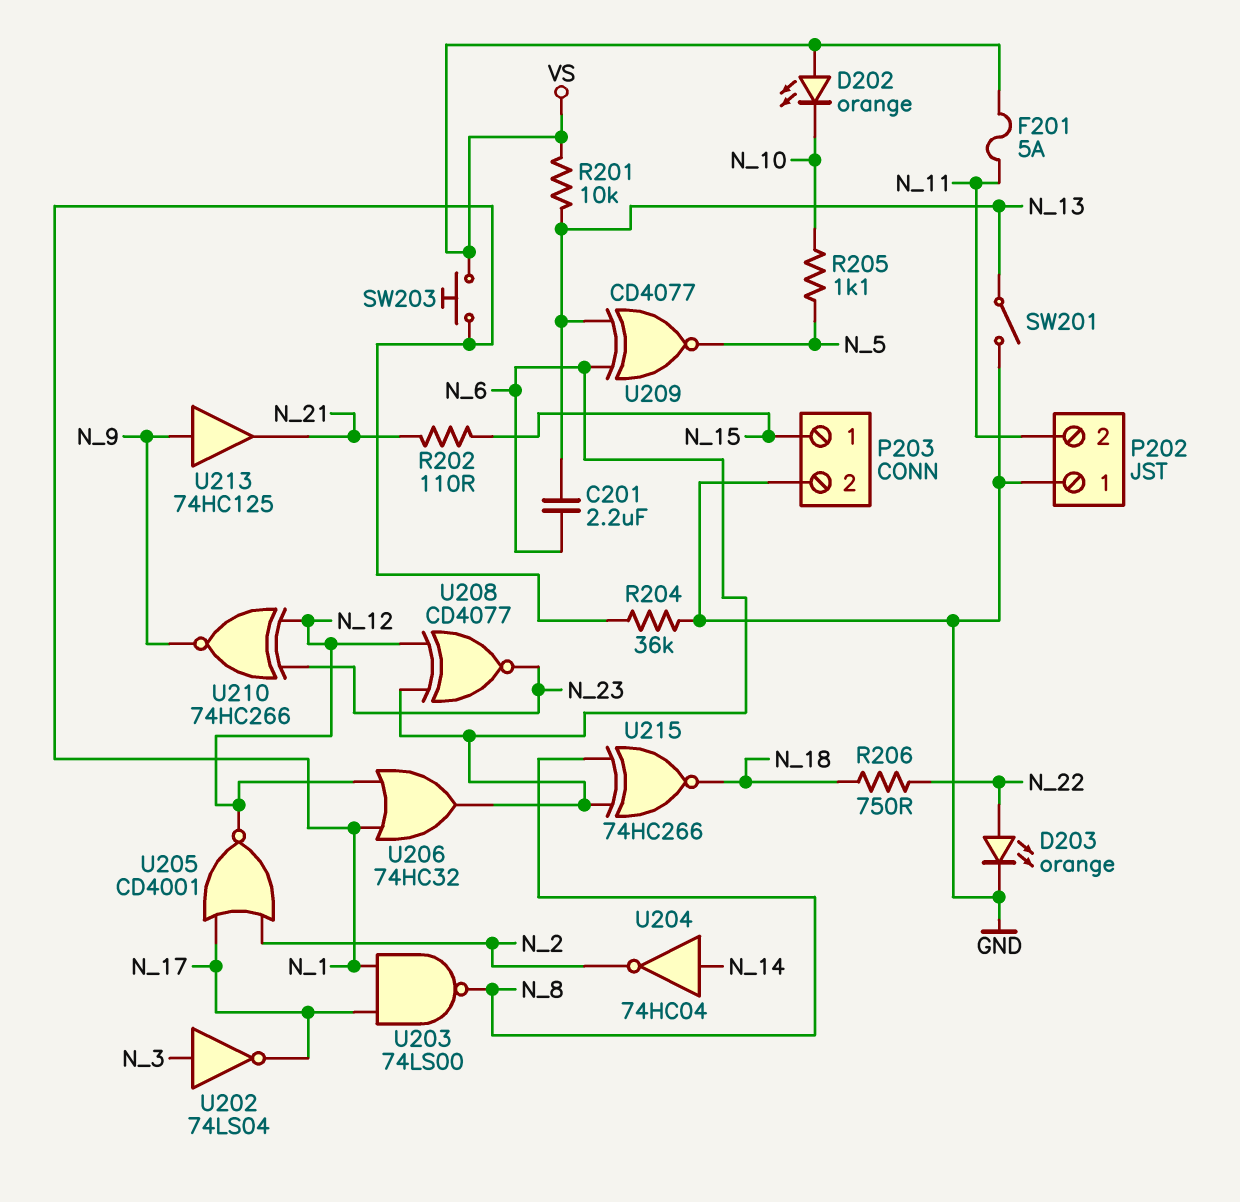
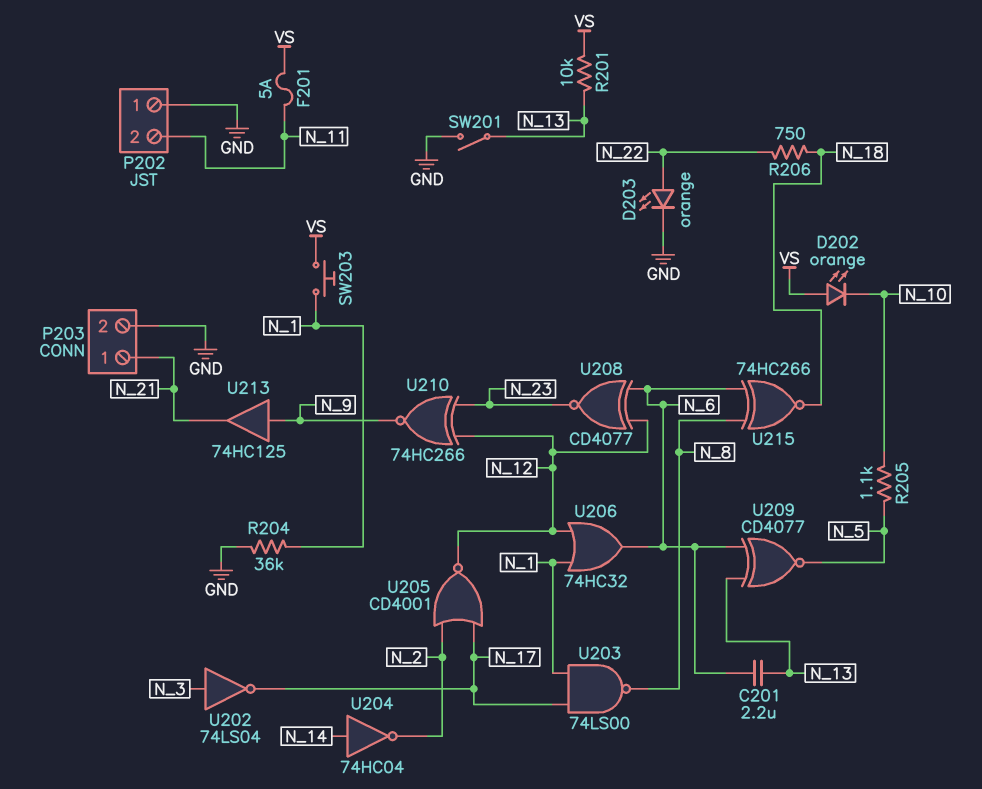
P203 pin 1: N_15 -> N_21
R202: 110 (N_15, N_21) -> none

